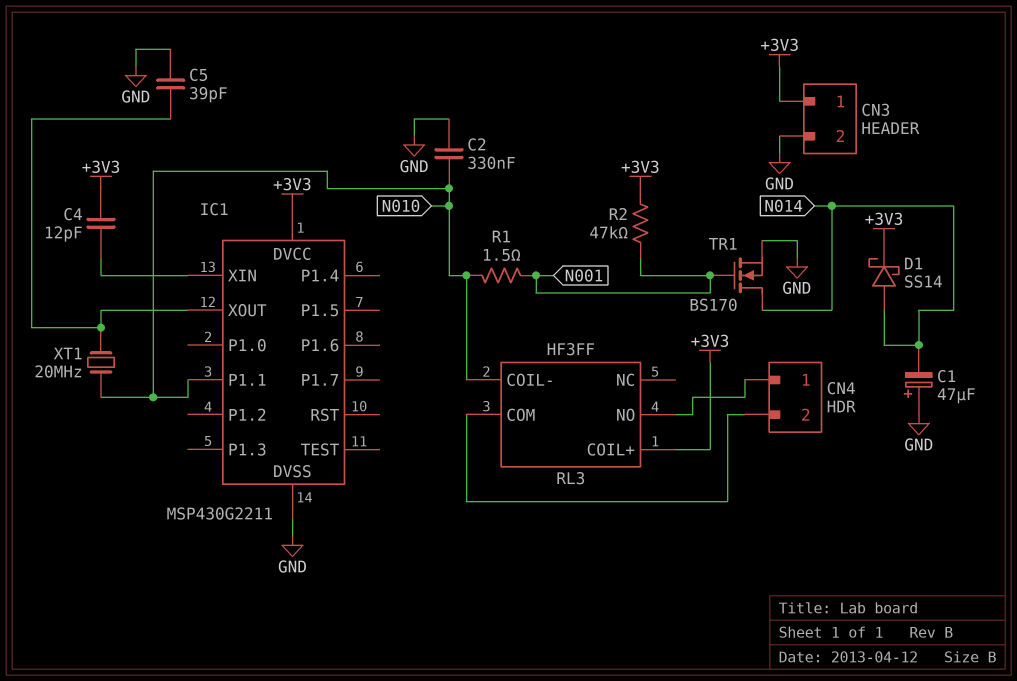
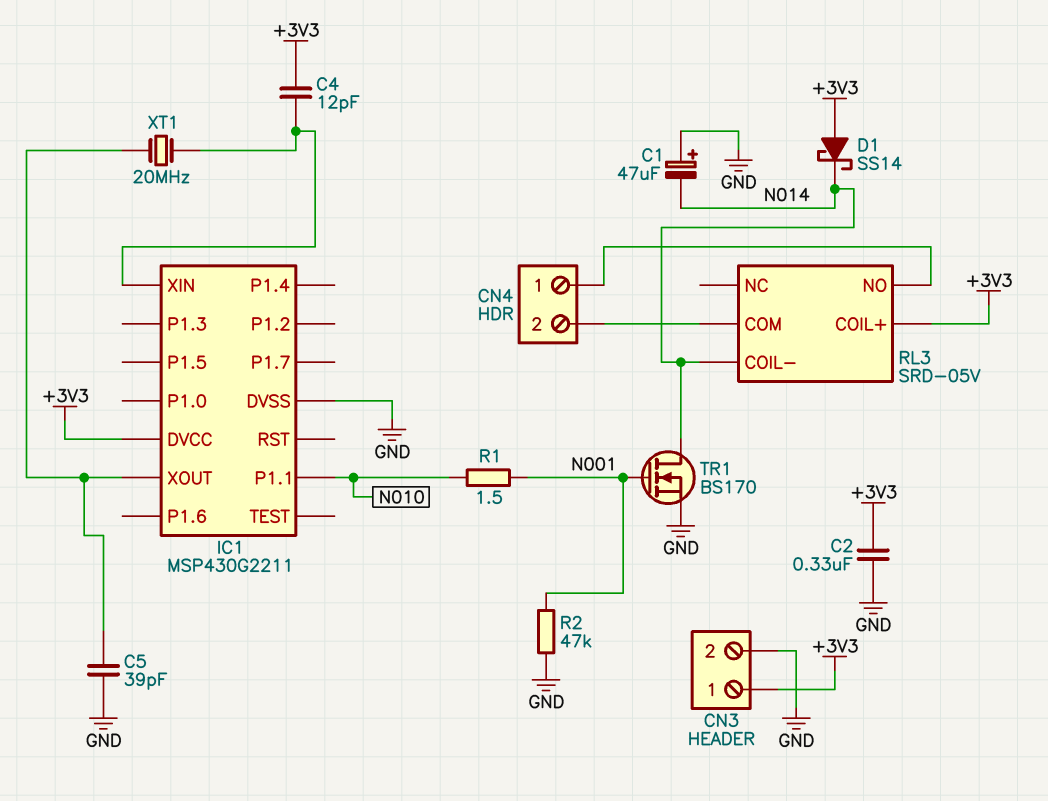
C2: 330nF (GND, N010) -> 330nF (+3V3, GND)
D1: schottky SS14 (A N014, K +3V3) -> schottky SS14 (A +3V3, K N014)
R2: 47k (+3V3, N001) -> 47k (GND, N001)
RL3: HF3FF -> SRD-05V
RL3 pin COIL-: N010 -> N014
XT1: 20MHz (IC1/XOUT, N010) -> 20MHz (IC1/XIN, IC1/XOUT)

